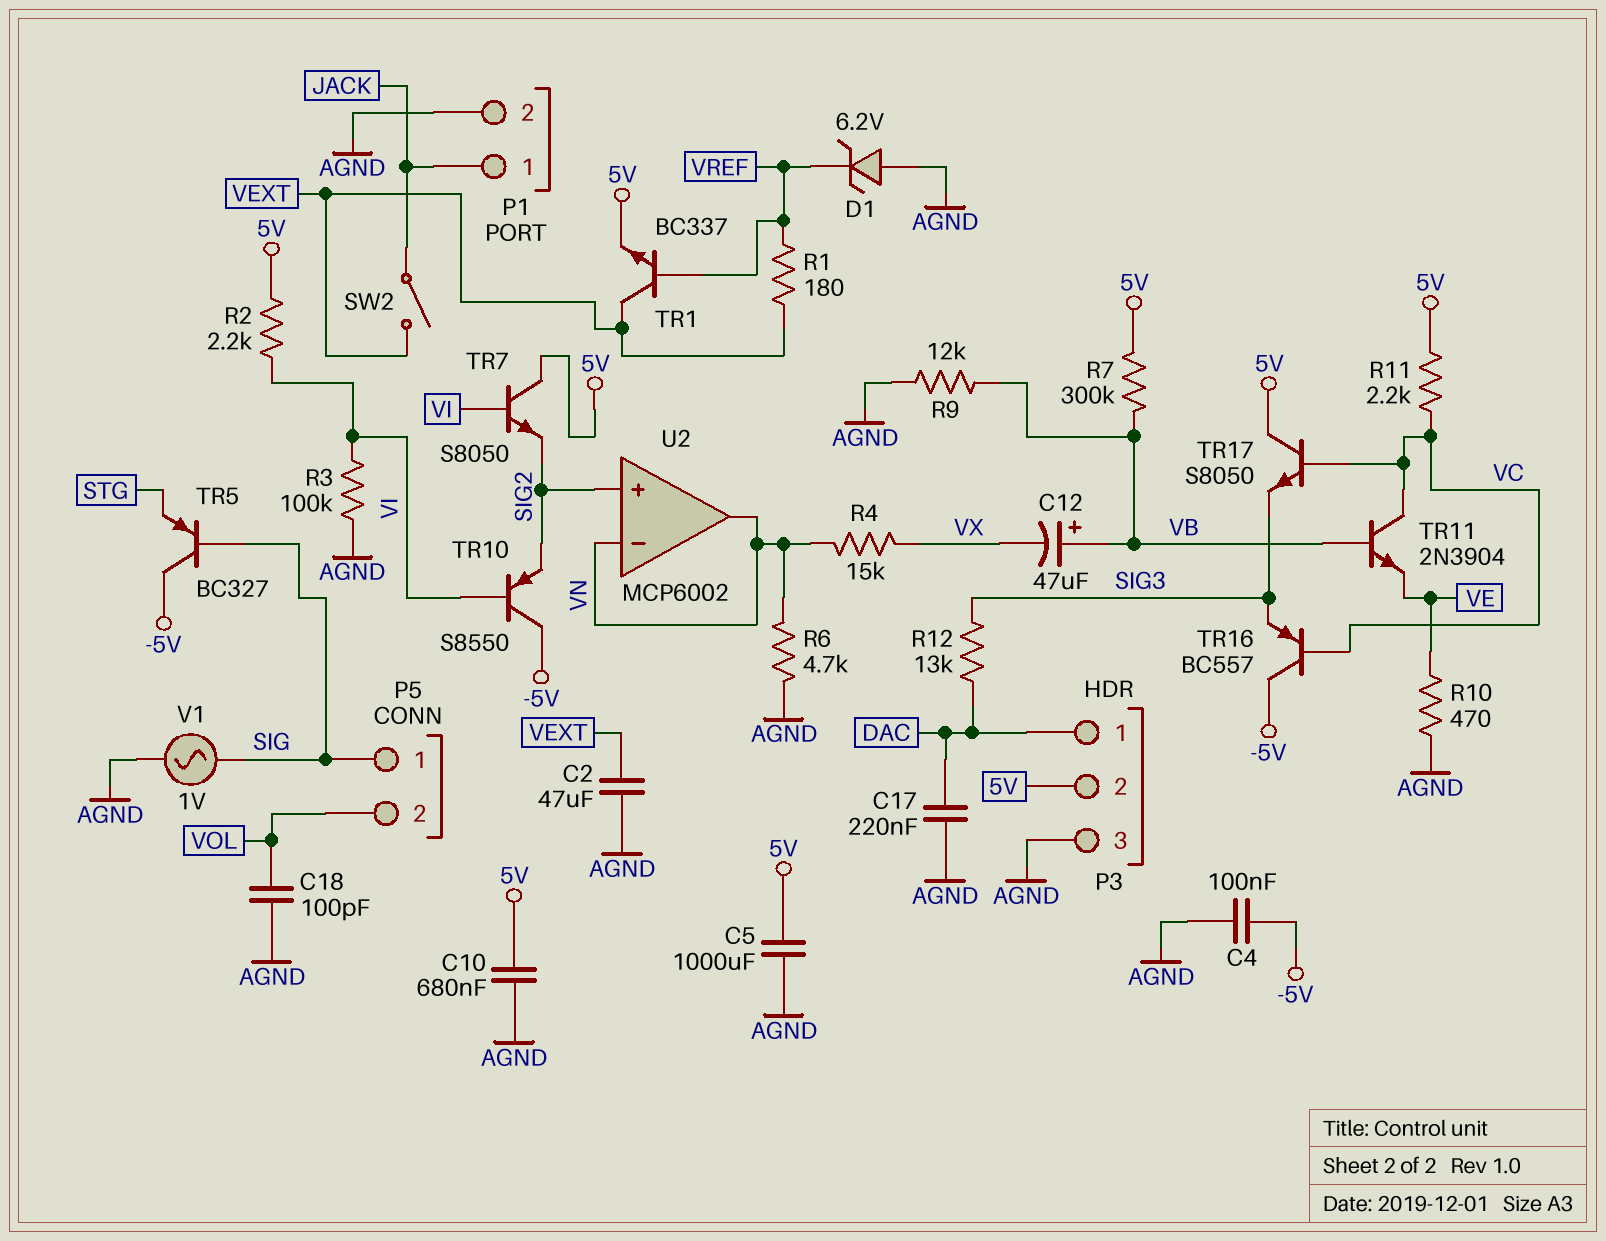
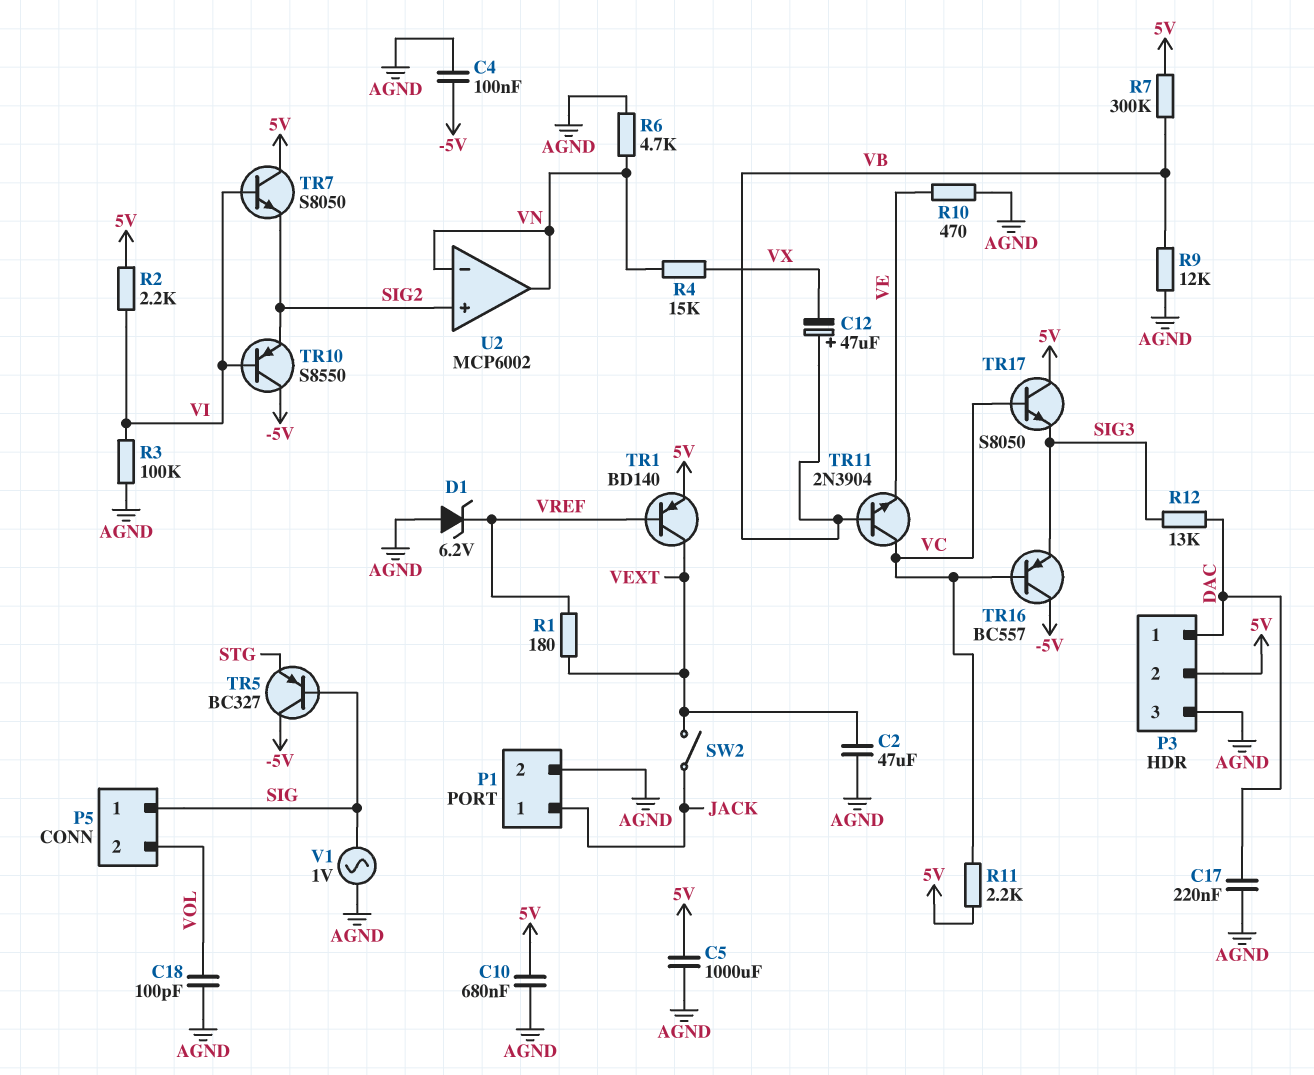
TR1: NPN BC337 (B VREF, C VEXT, E 5V) -> PNP BD140 (B VREF, C VEXT, E 5V)

